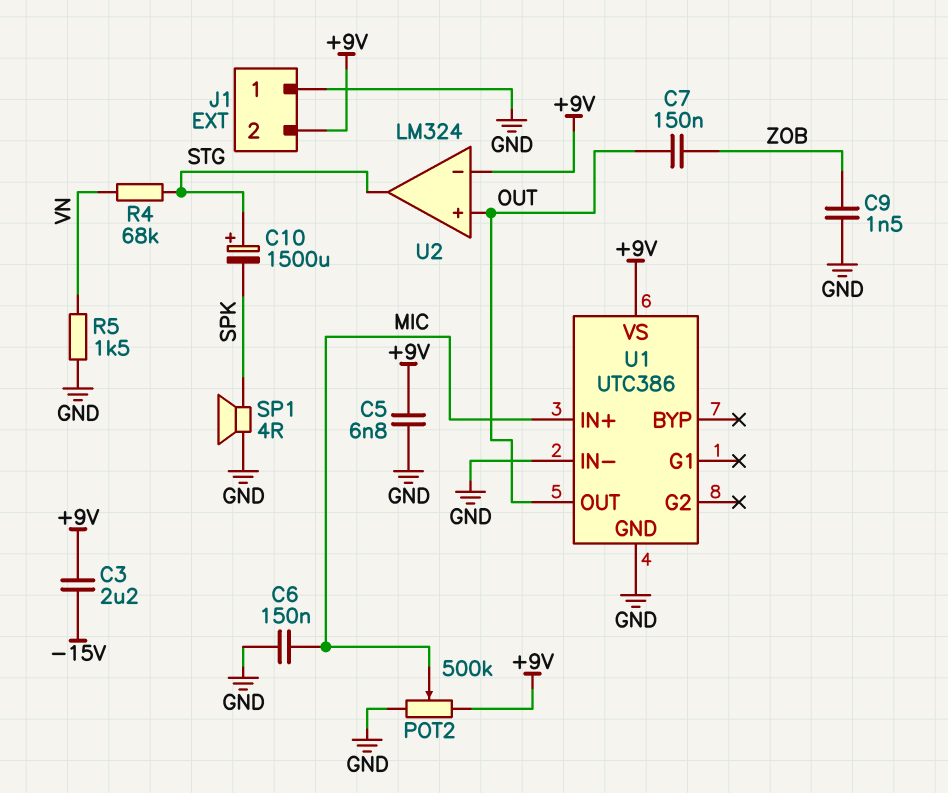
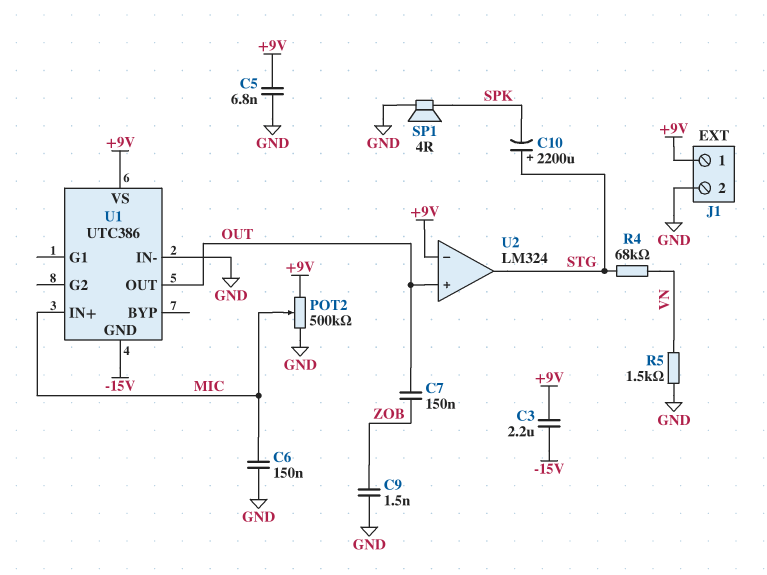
C10: 1500uF (plus STG, minus SPK) -> 2200uF (plus STG, minus SPK)
J1 pin 1: GND -> +9V
J1 pin 2: +9V -> GND
U1 pin GND: GND -> -15V

